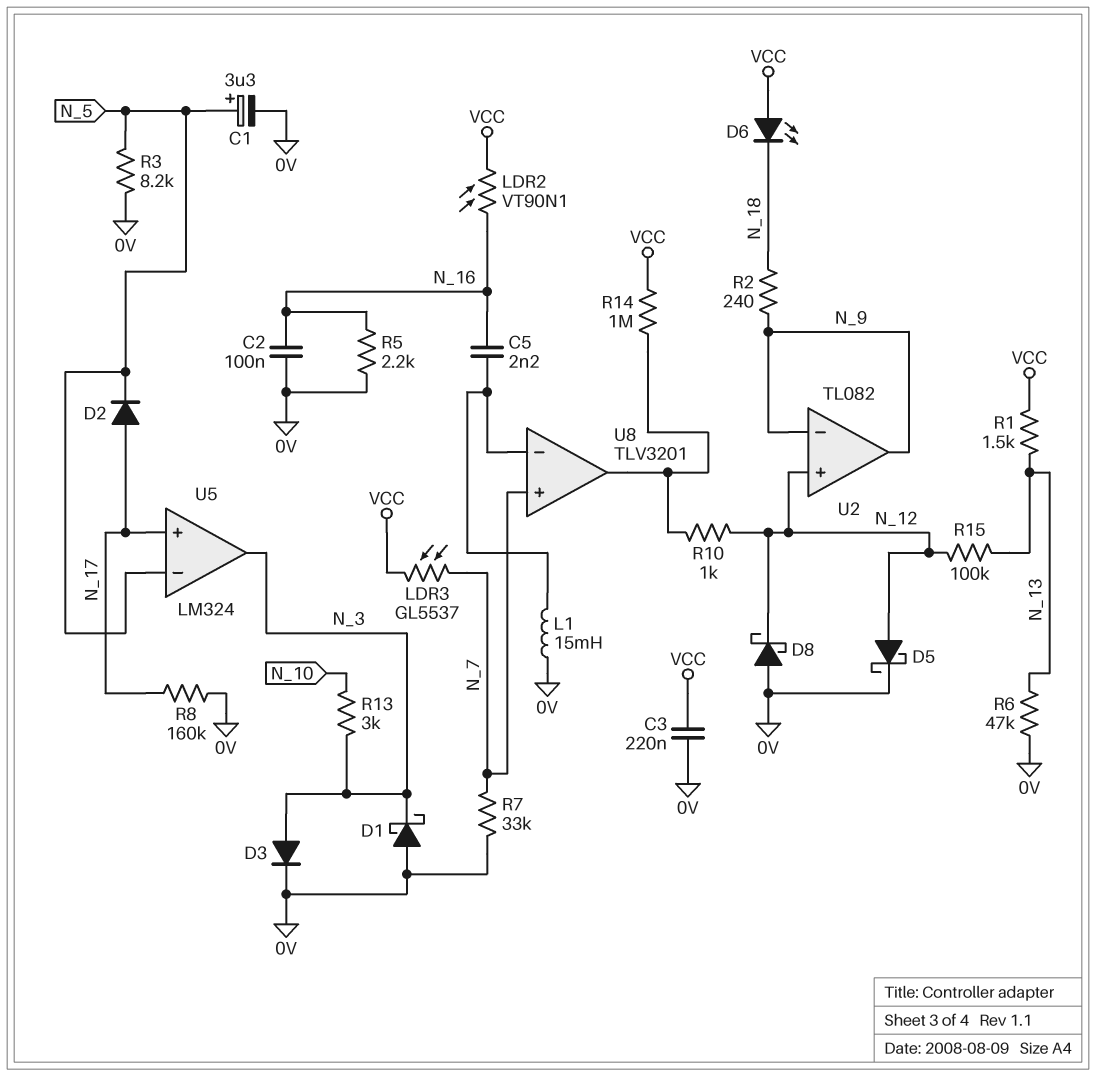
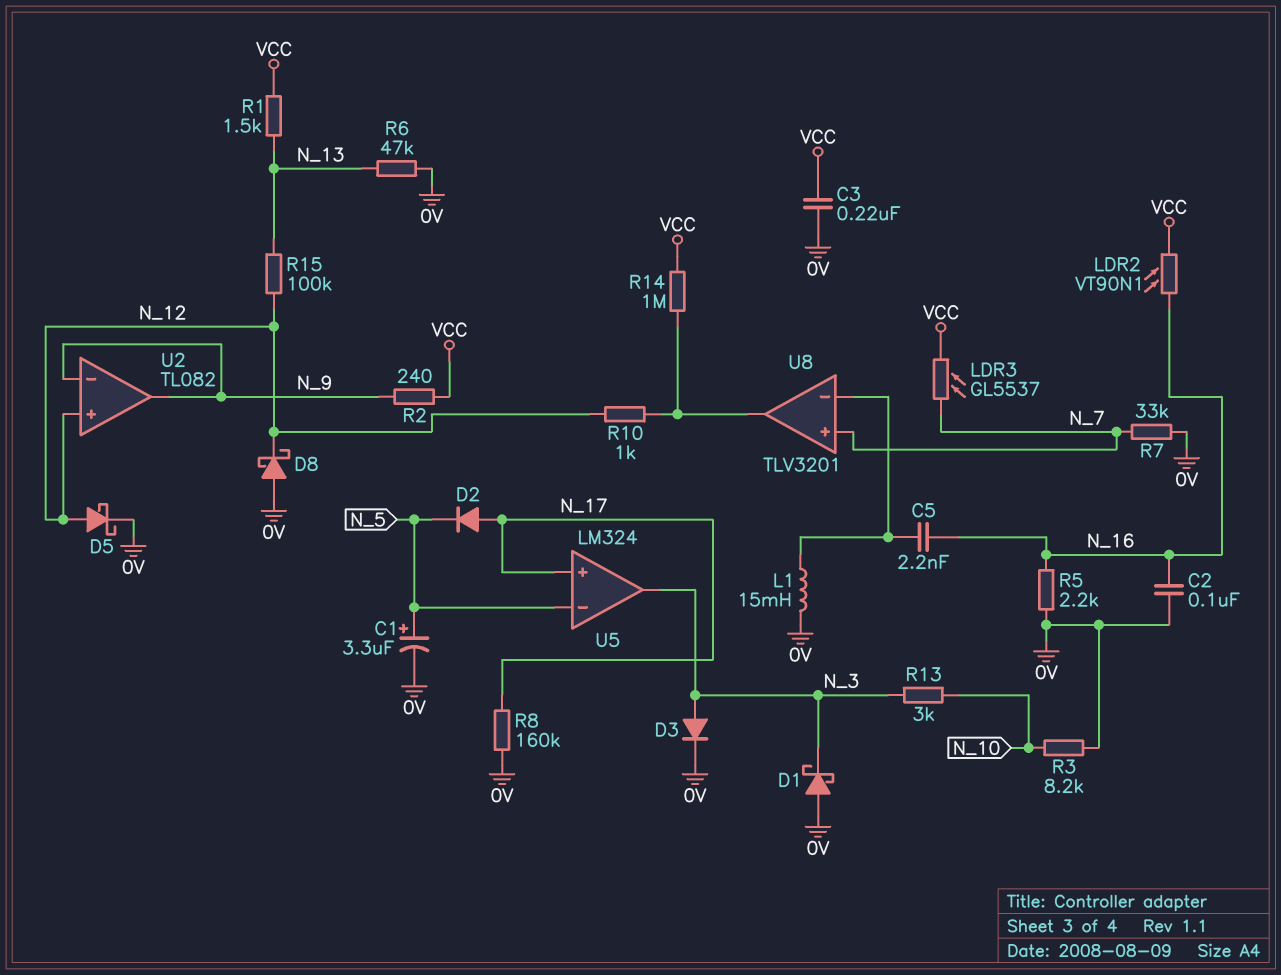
D6: LED (A VCC, K N_18) -> none
R2: 240 (N_9, N_18) -> 240 (N_9, VCC)
R3: 8.2k (0V, N_5) -> 8.2k (0V, N_10)

